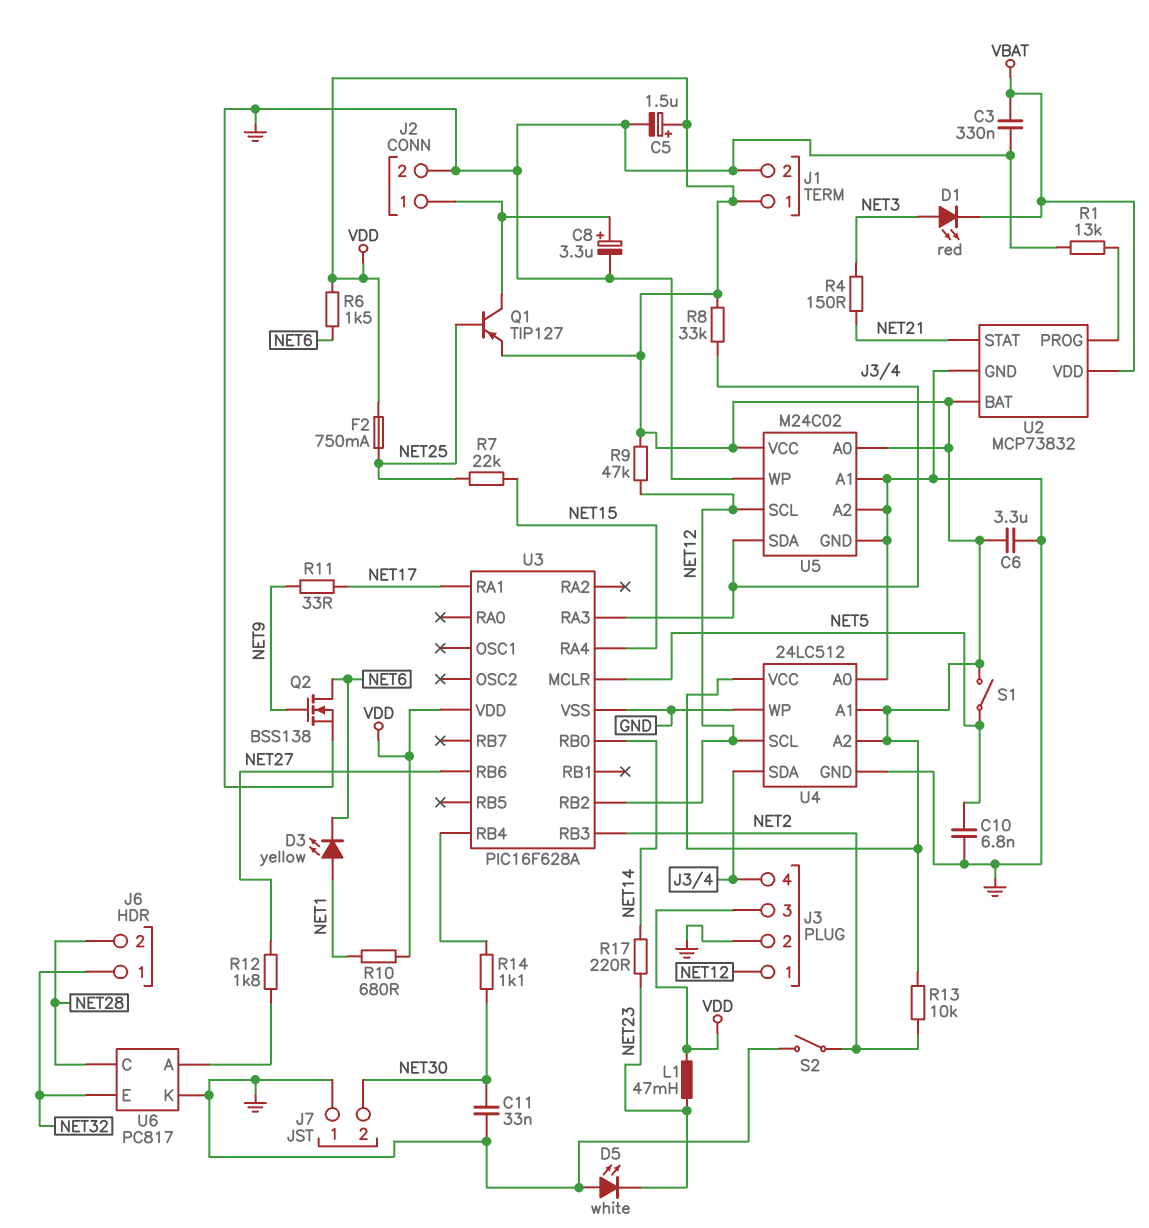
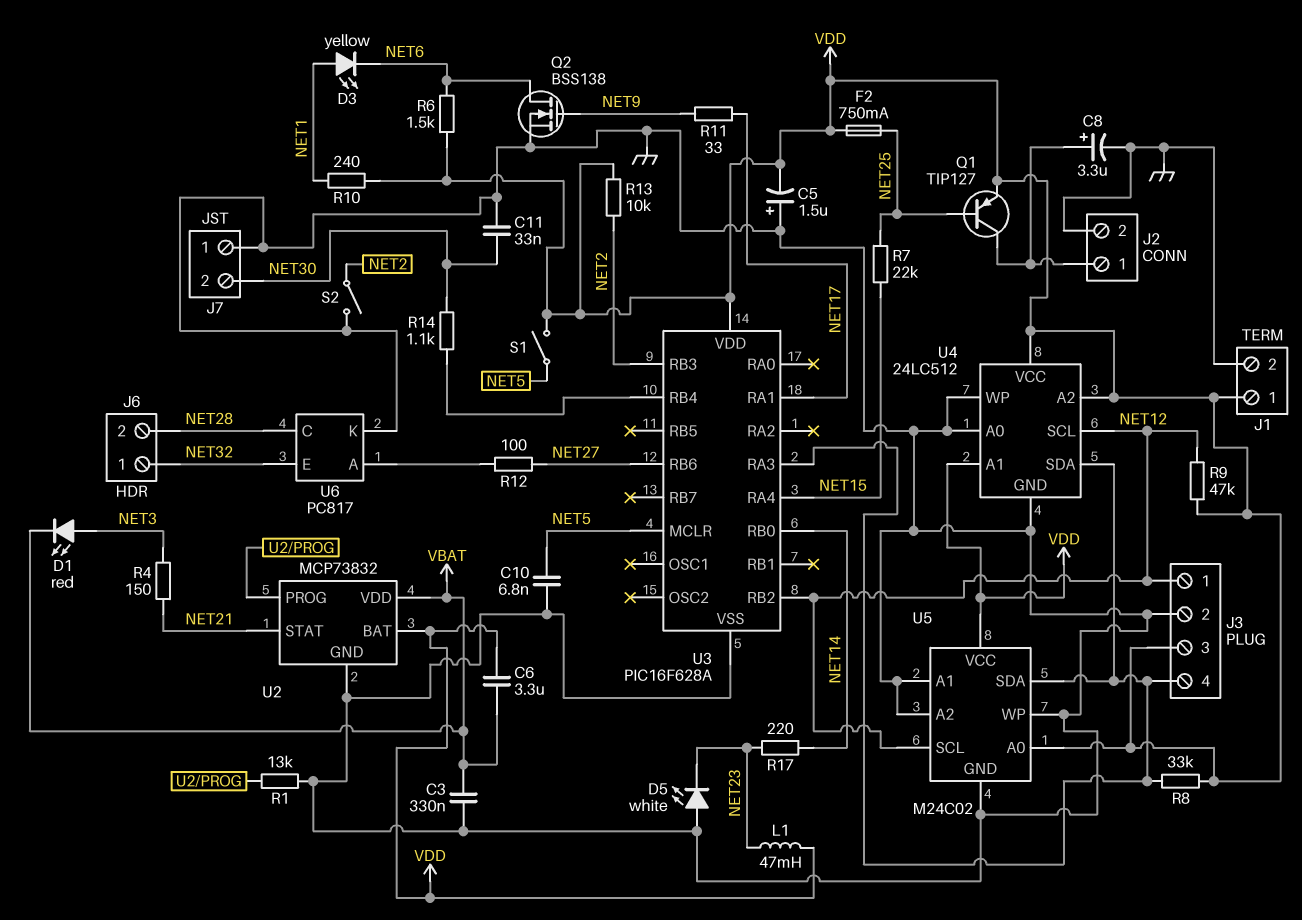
C5: 1.5uF (plus VDD, minus GND) -> 1.5uF (plus GND, minus VDD)
C6: 3.3uF (GND, VDD) -> 3.3uF (VBAT, VDD)
R10: 680 (NET1, VDD) -> 240 (NET1, VDD)
R12: 1.8k (NET27, U6/A) -> 100 (NET27, U6/A)

